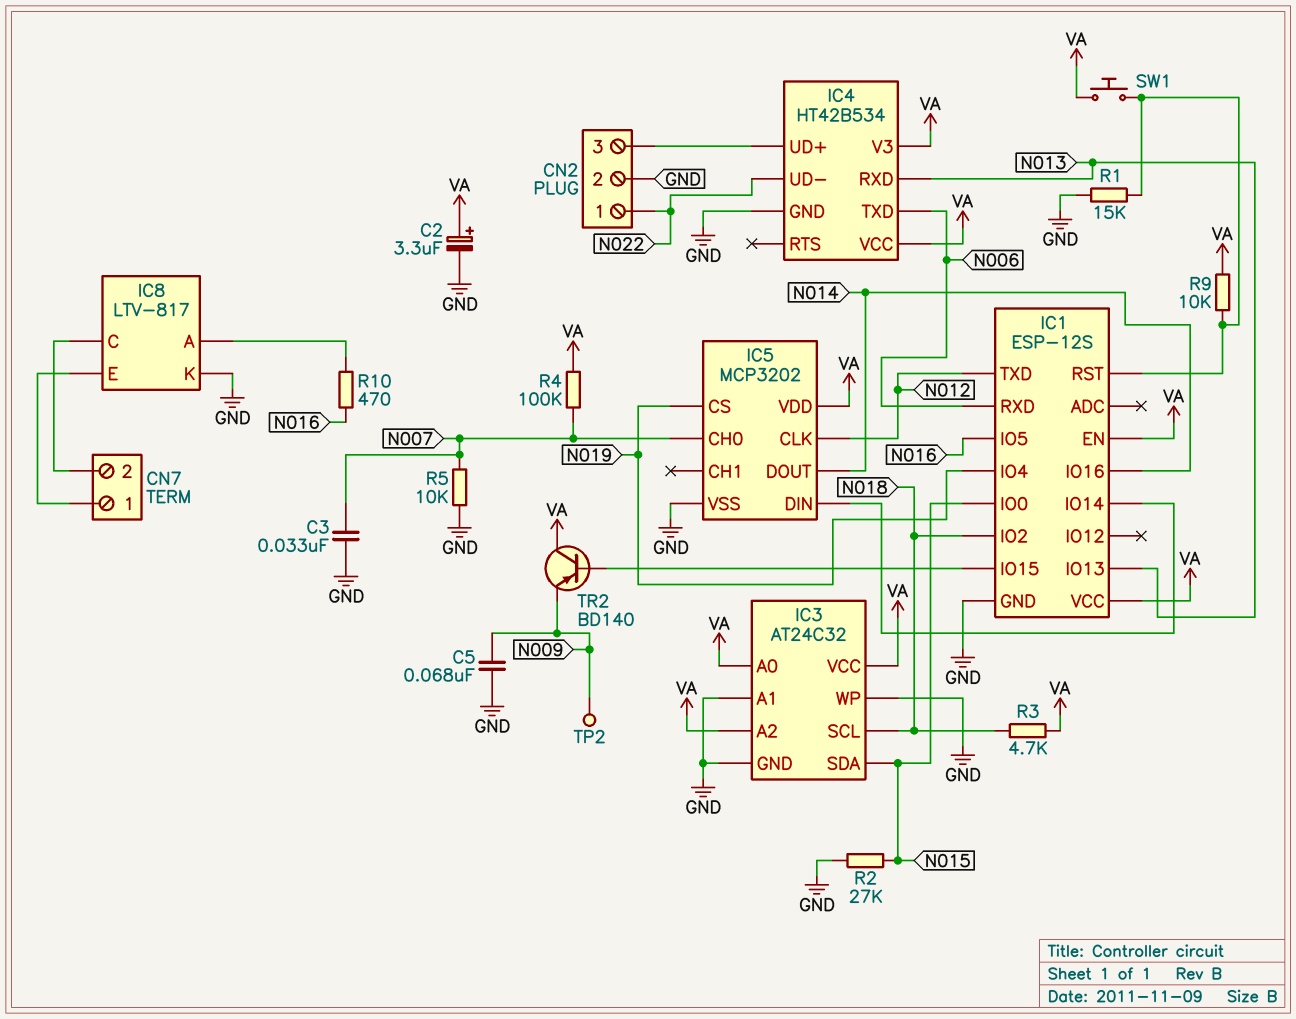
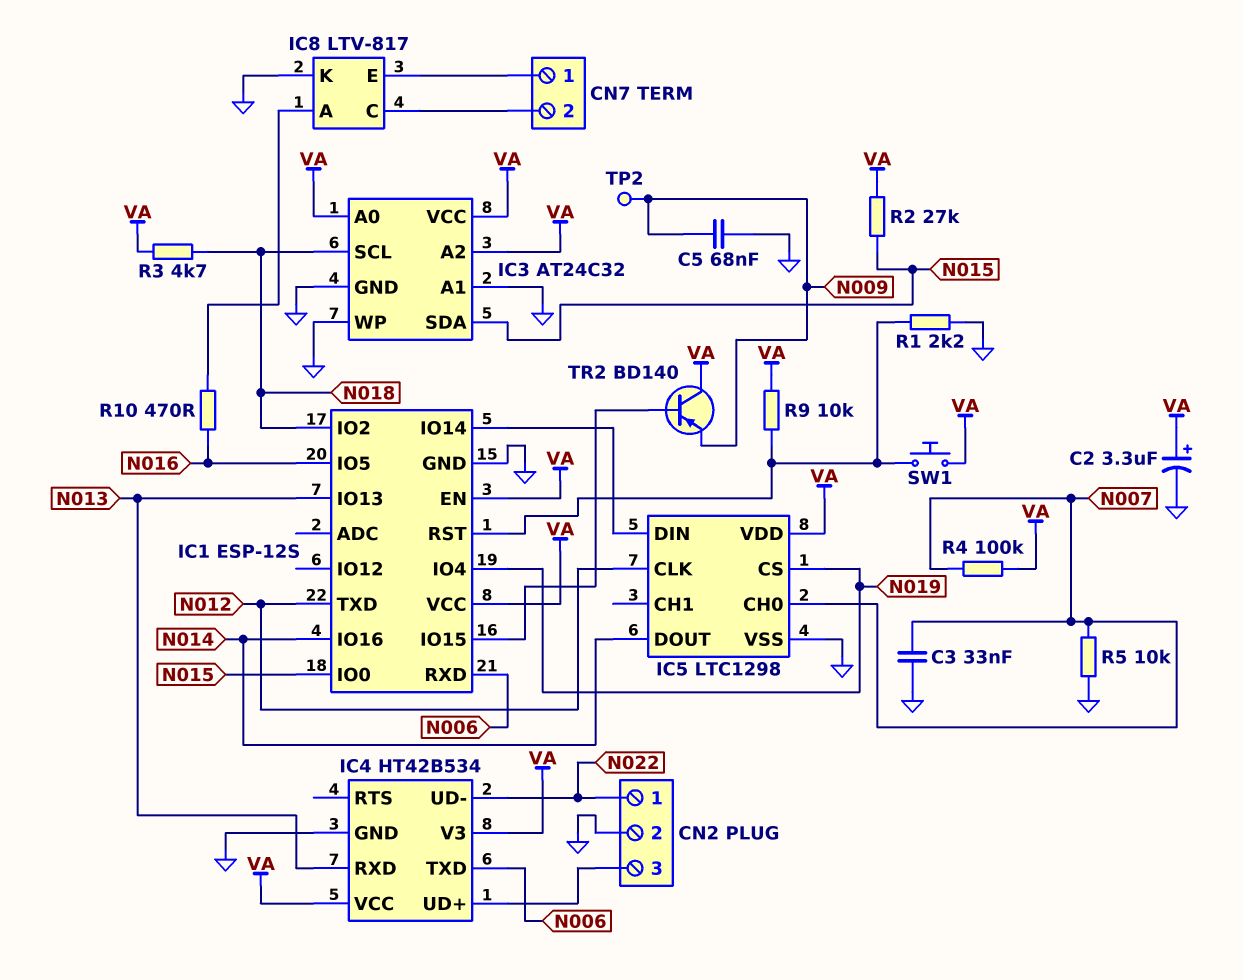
IC5: MCP3202 -> LTC1298
R1: 15k (GND, IC1/RST) -> 2.2k (GND, IC1/RST)
R2: 27k (GND, N015) -> 27k (N015, VA)

